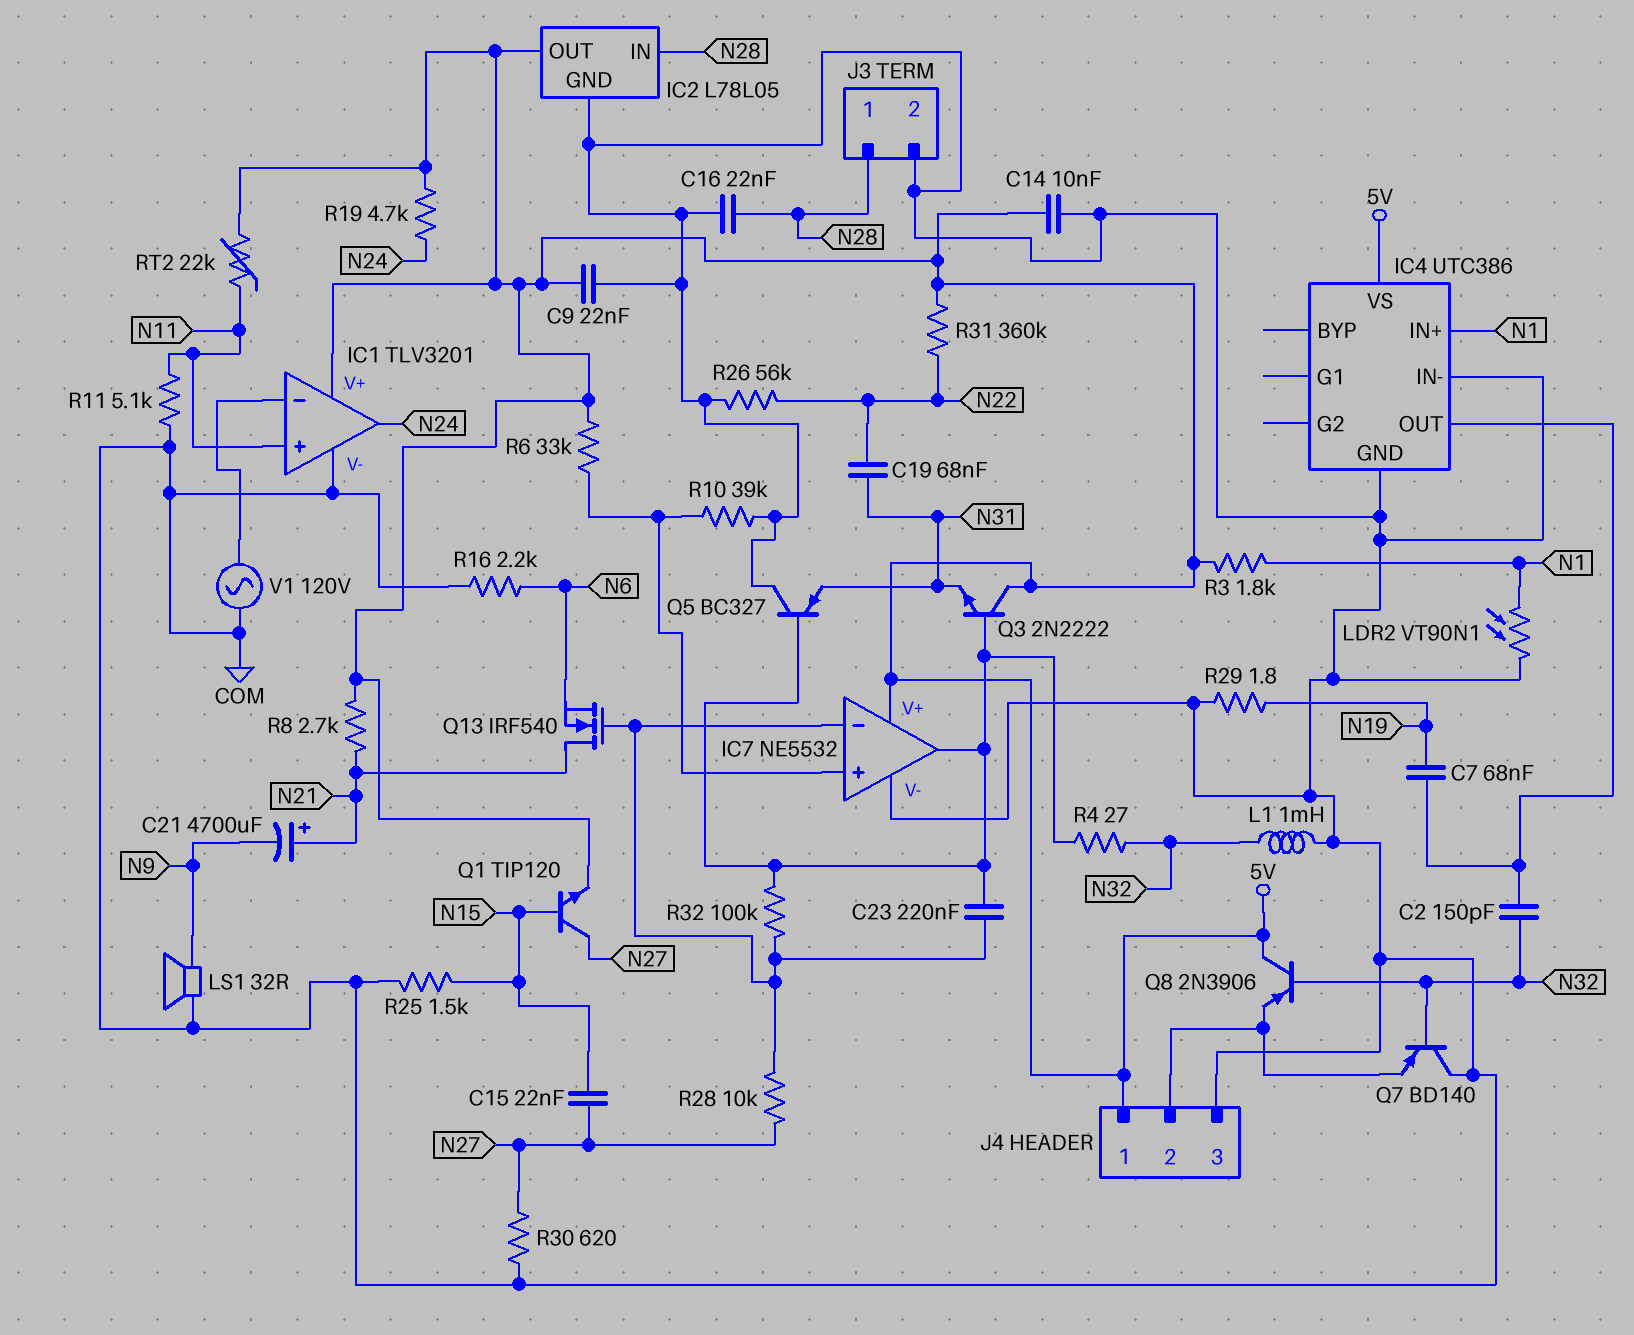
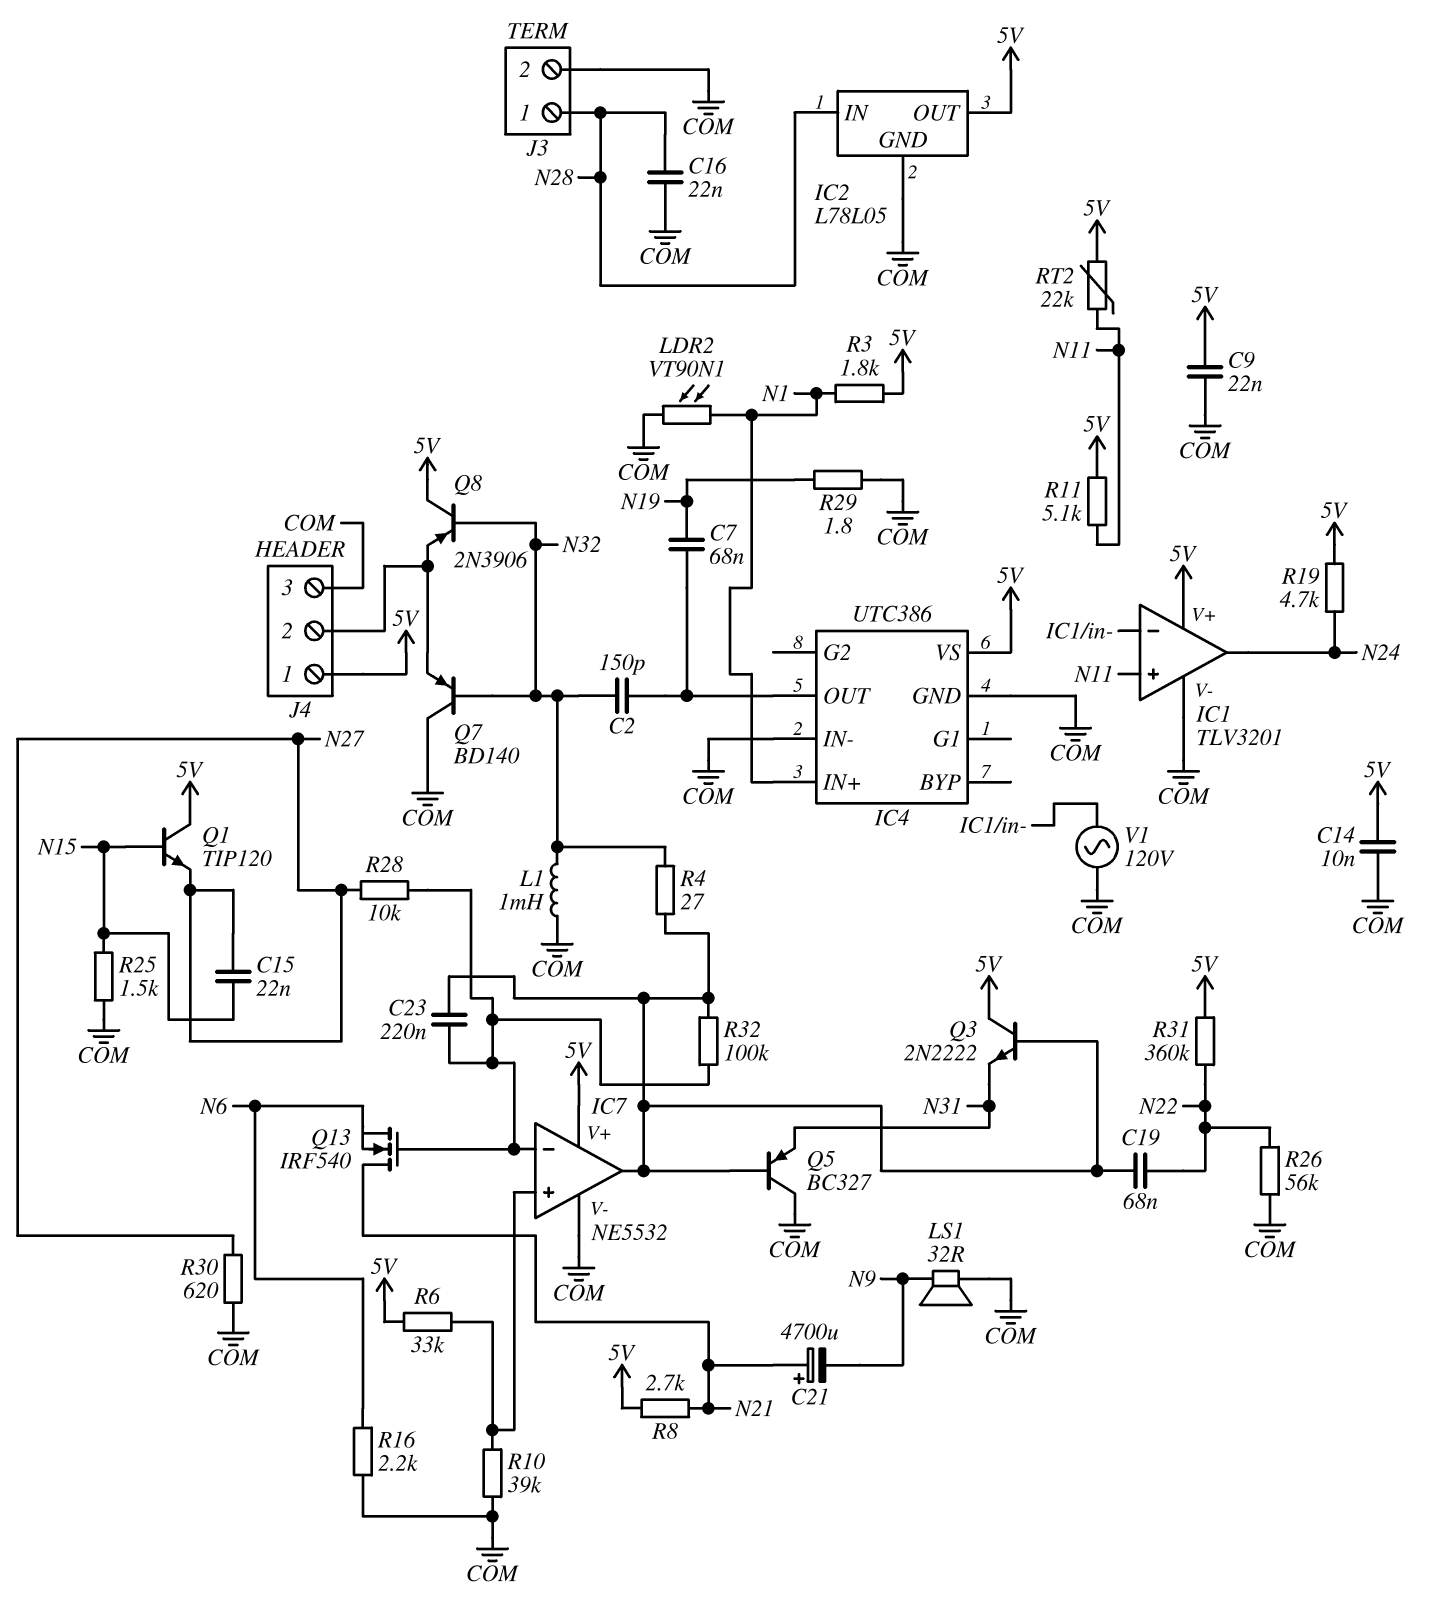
C19: 68nF (N22, N31) -> 68nF (IC7/out, N22)
Q1: NPN TIP120 (B N15, C N27, E 5V) -> NPN TIP120 (B N15, C 5V, E N27)
R11: 5.1k (COM, N11) -> 5.1k (5V, N11)

